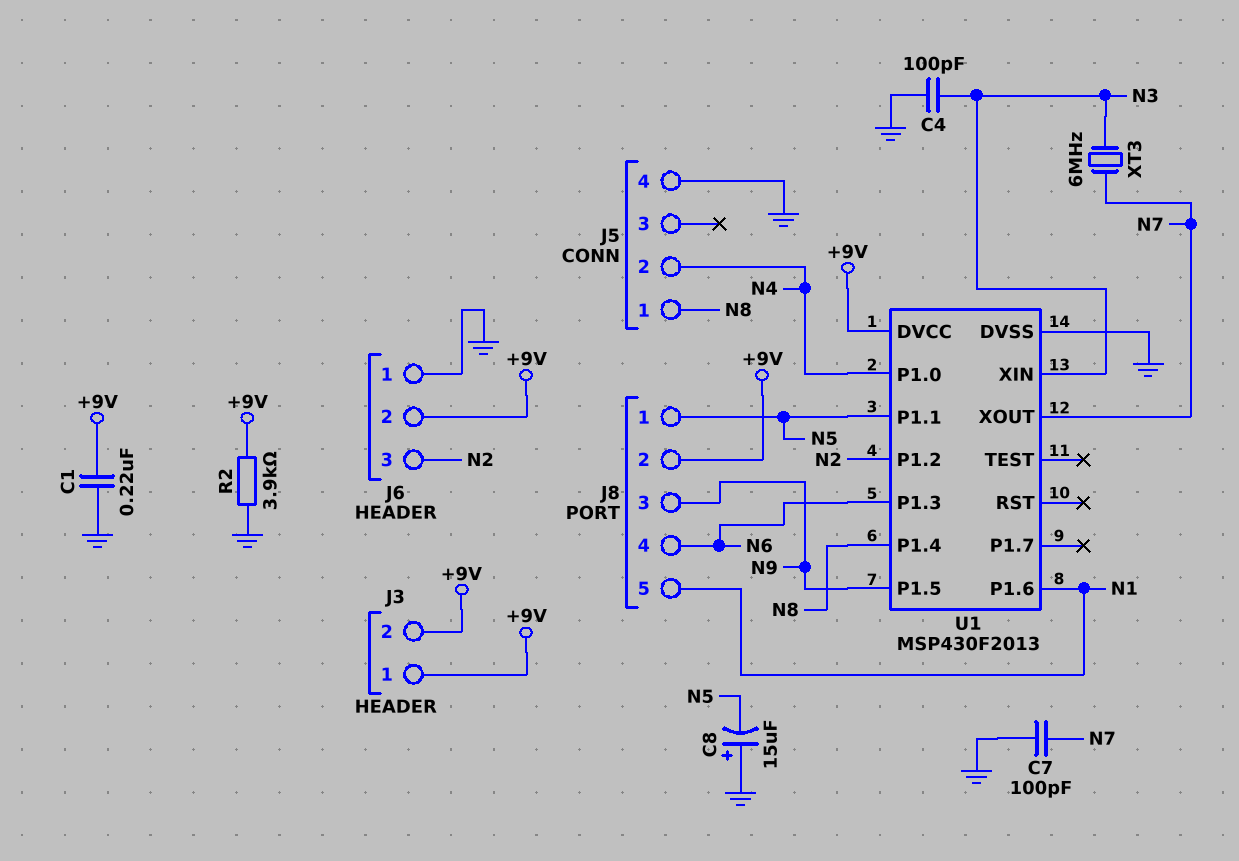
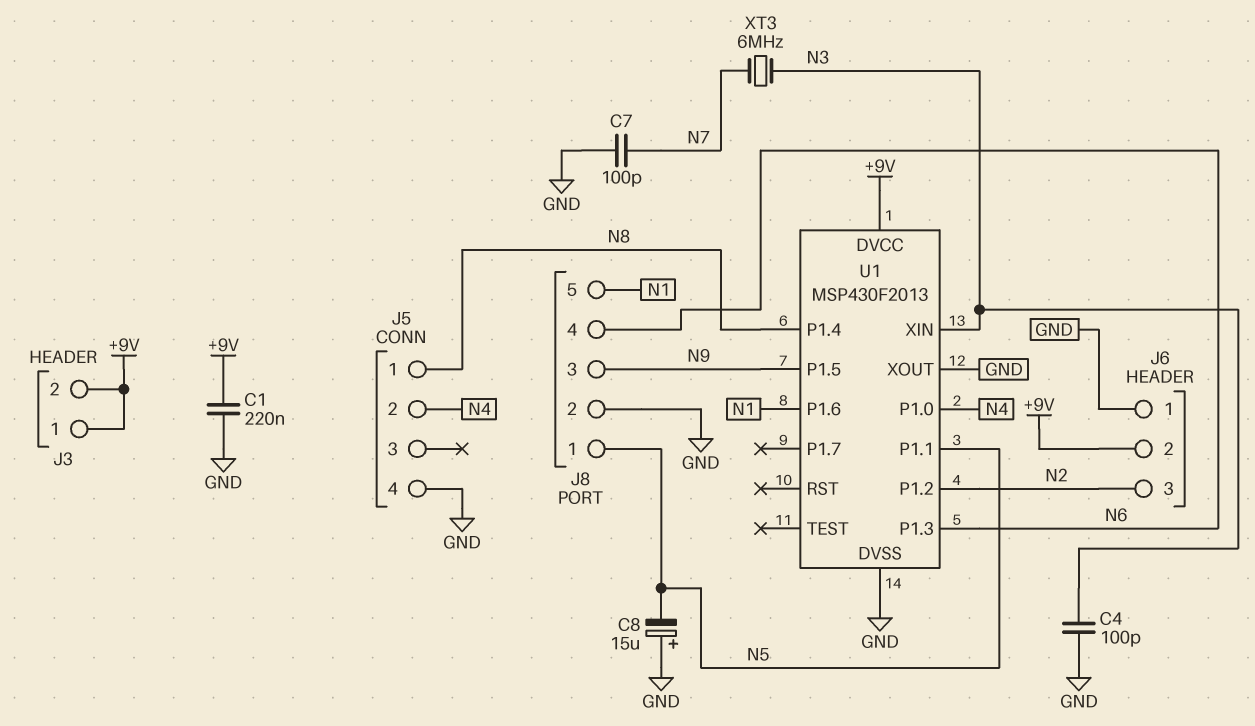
J8 pin 2: +9V -> GND
R2: 3.9k (+9V, GND) -> none
U1 pin XOUT: N7 -> GND

